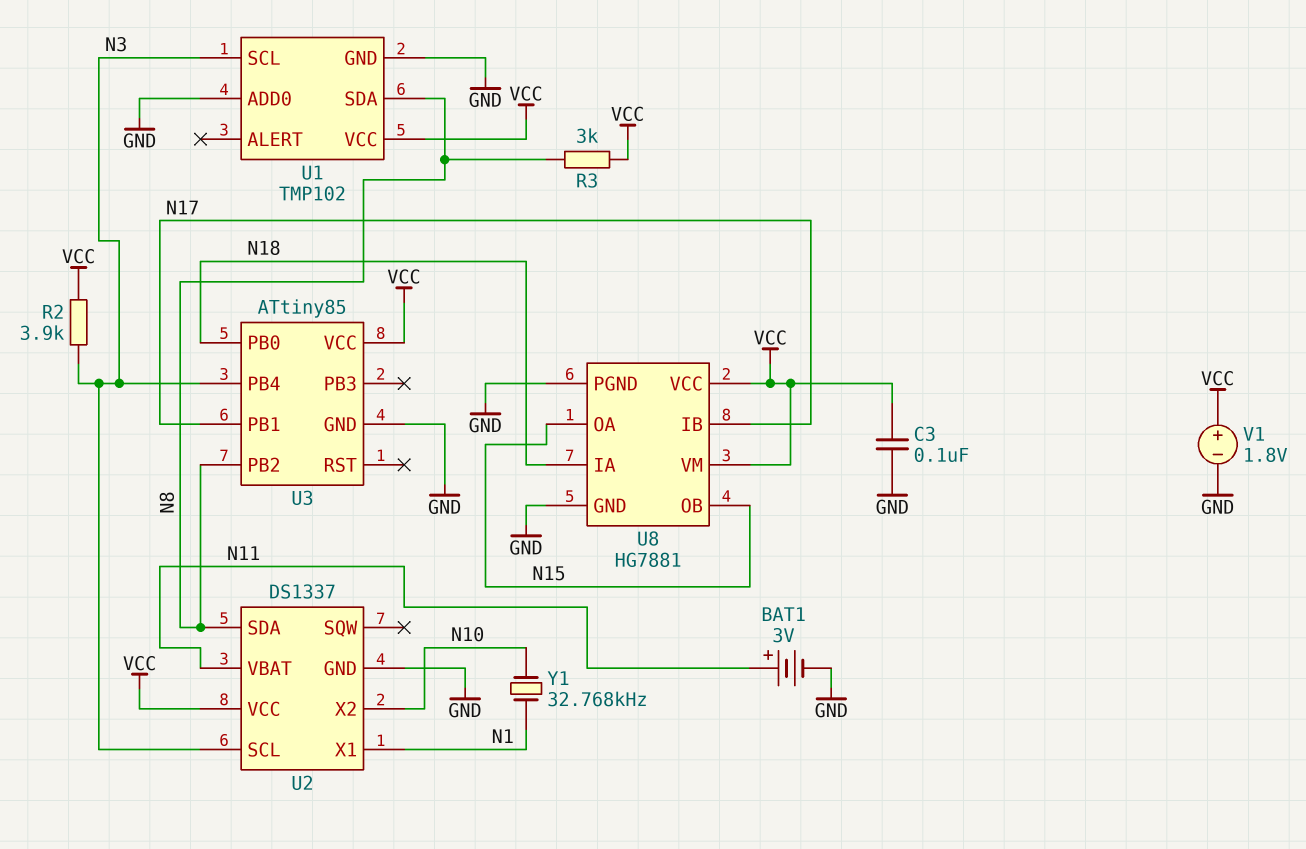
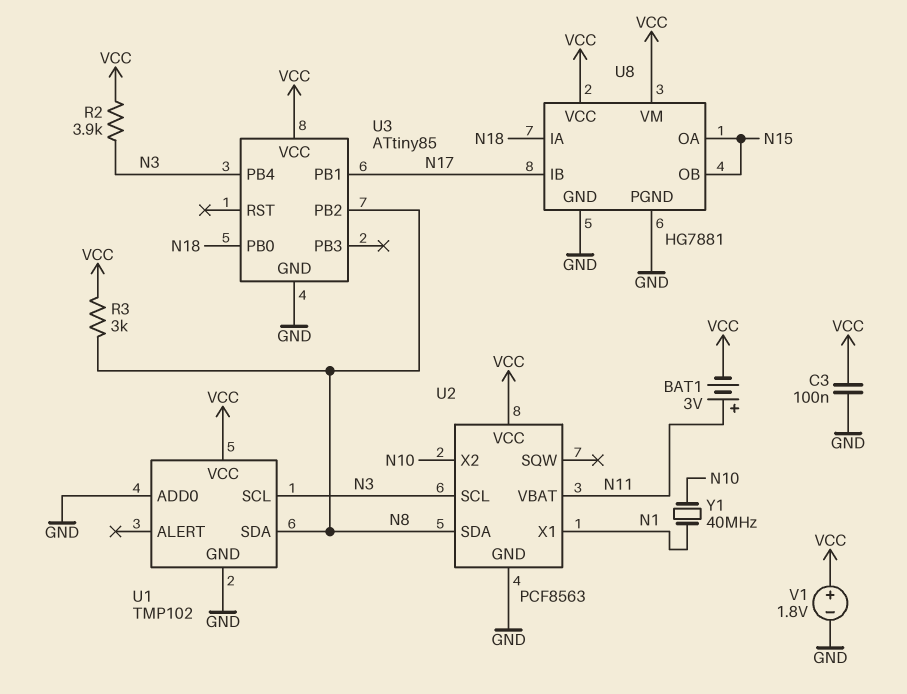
BAT1: 3V (plus N11, minus GND) -> 3V (plus N11, minus VCC)
U2: DS1337 -> PCF8563
Y1: 32.768kHz (N1, N10) -> 40MHz (N1, N10)

